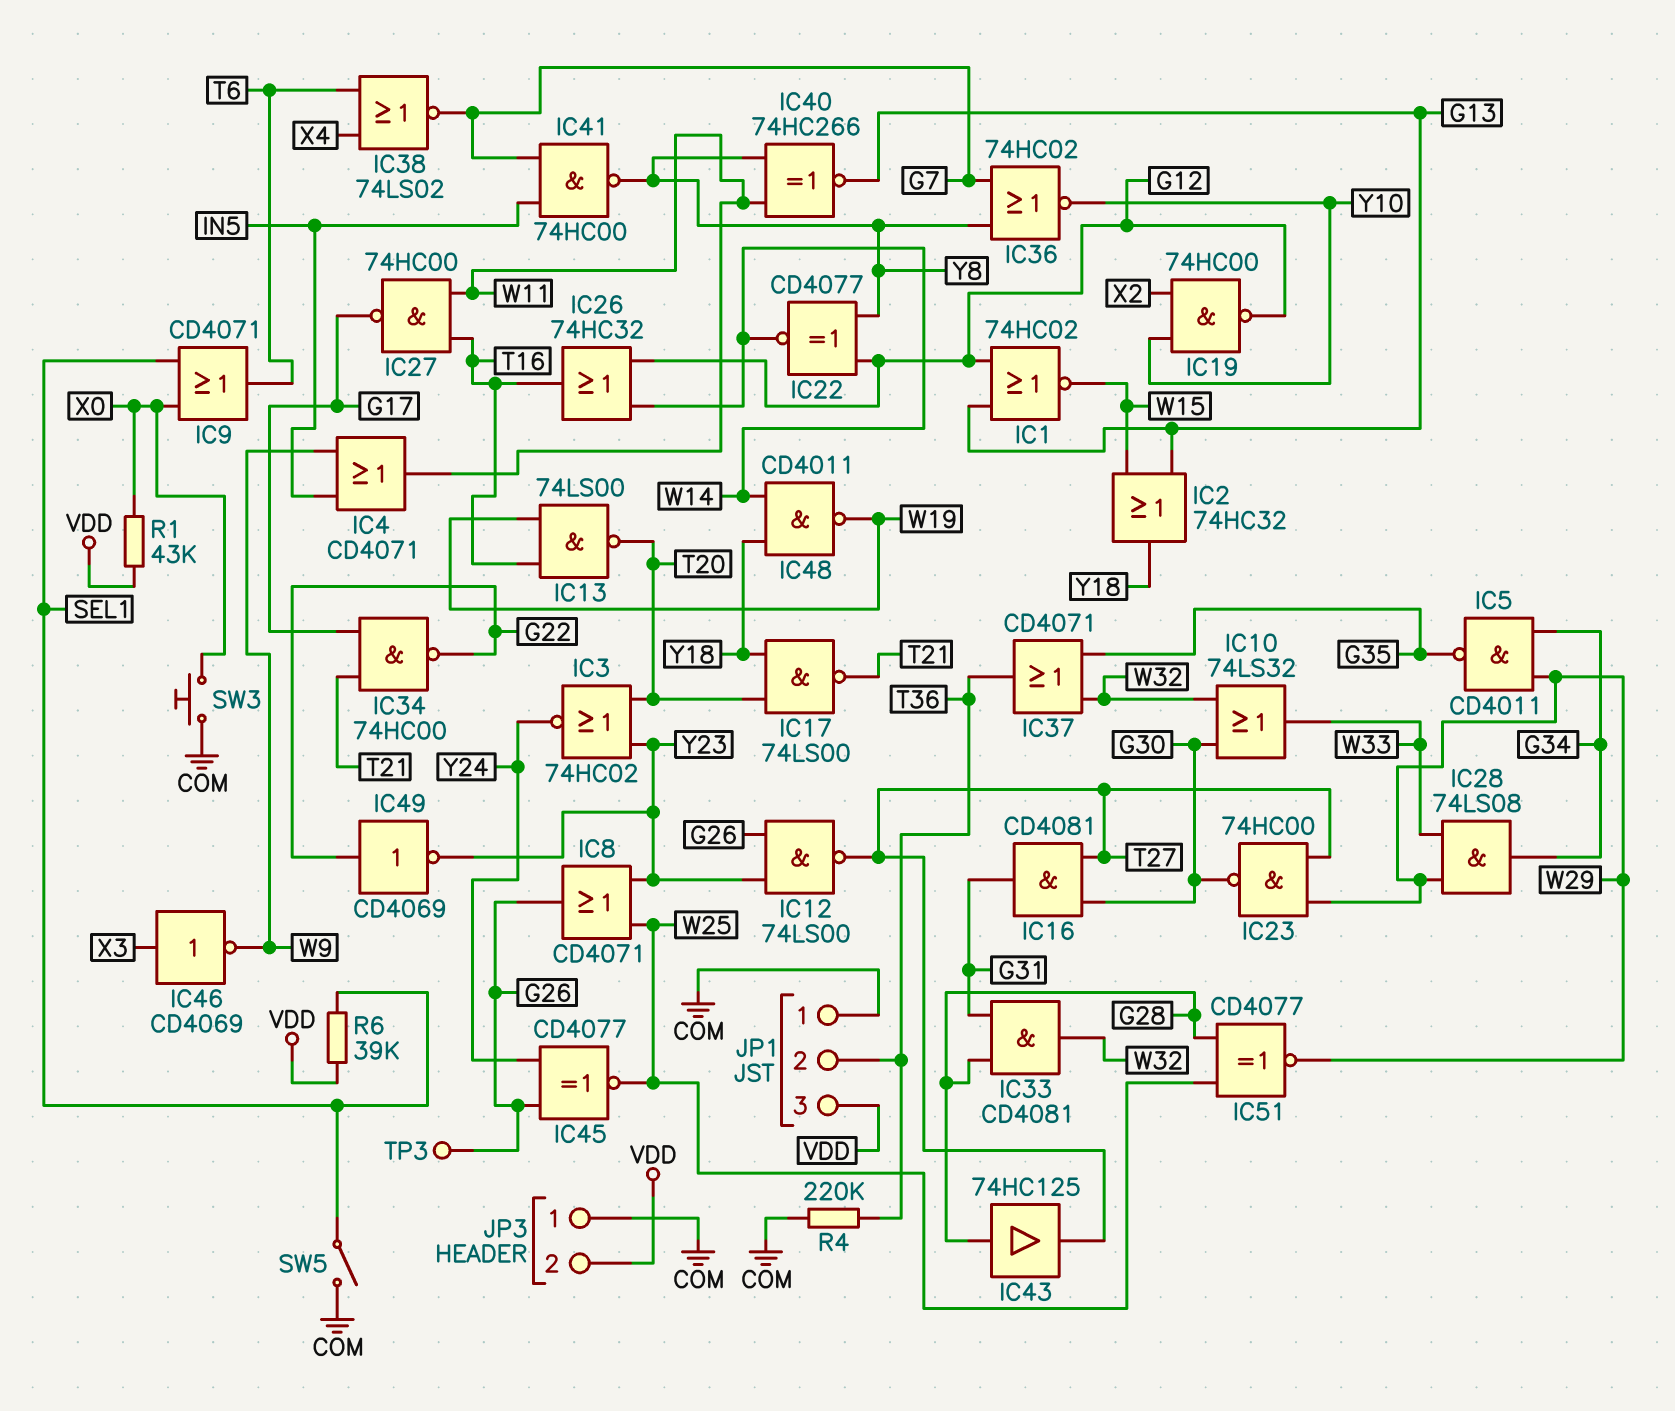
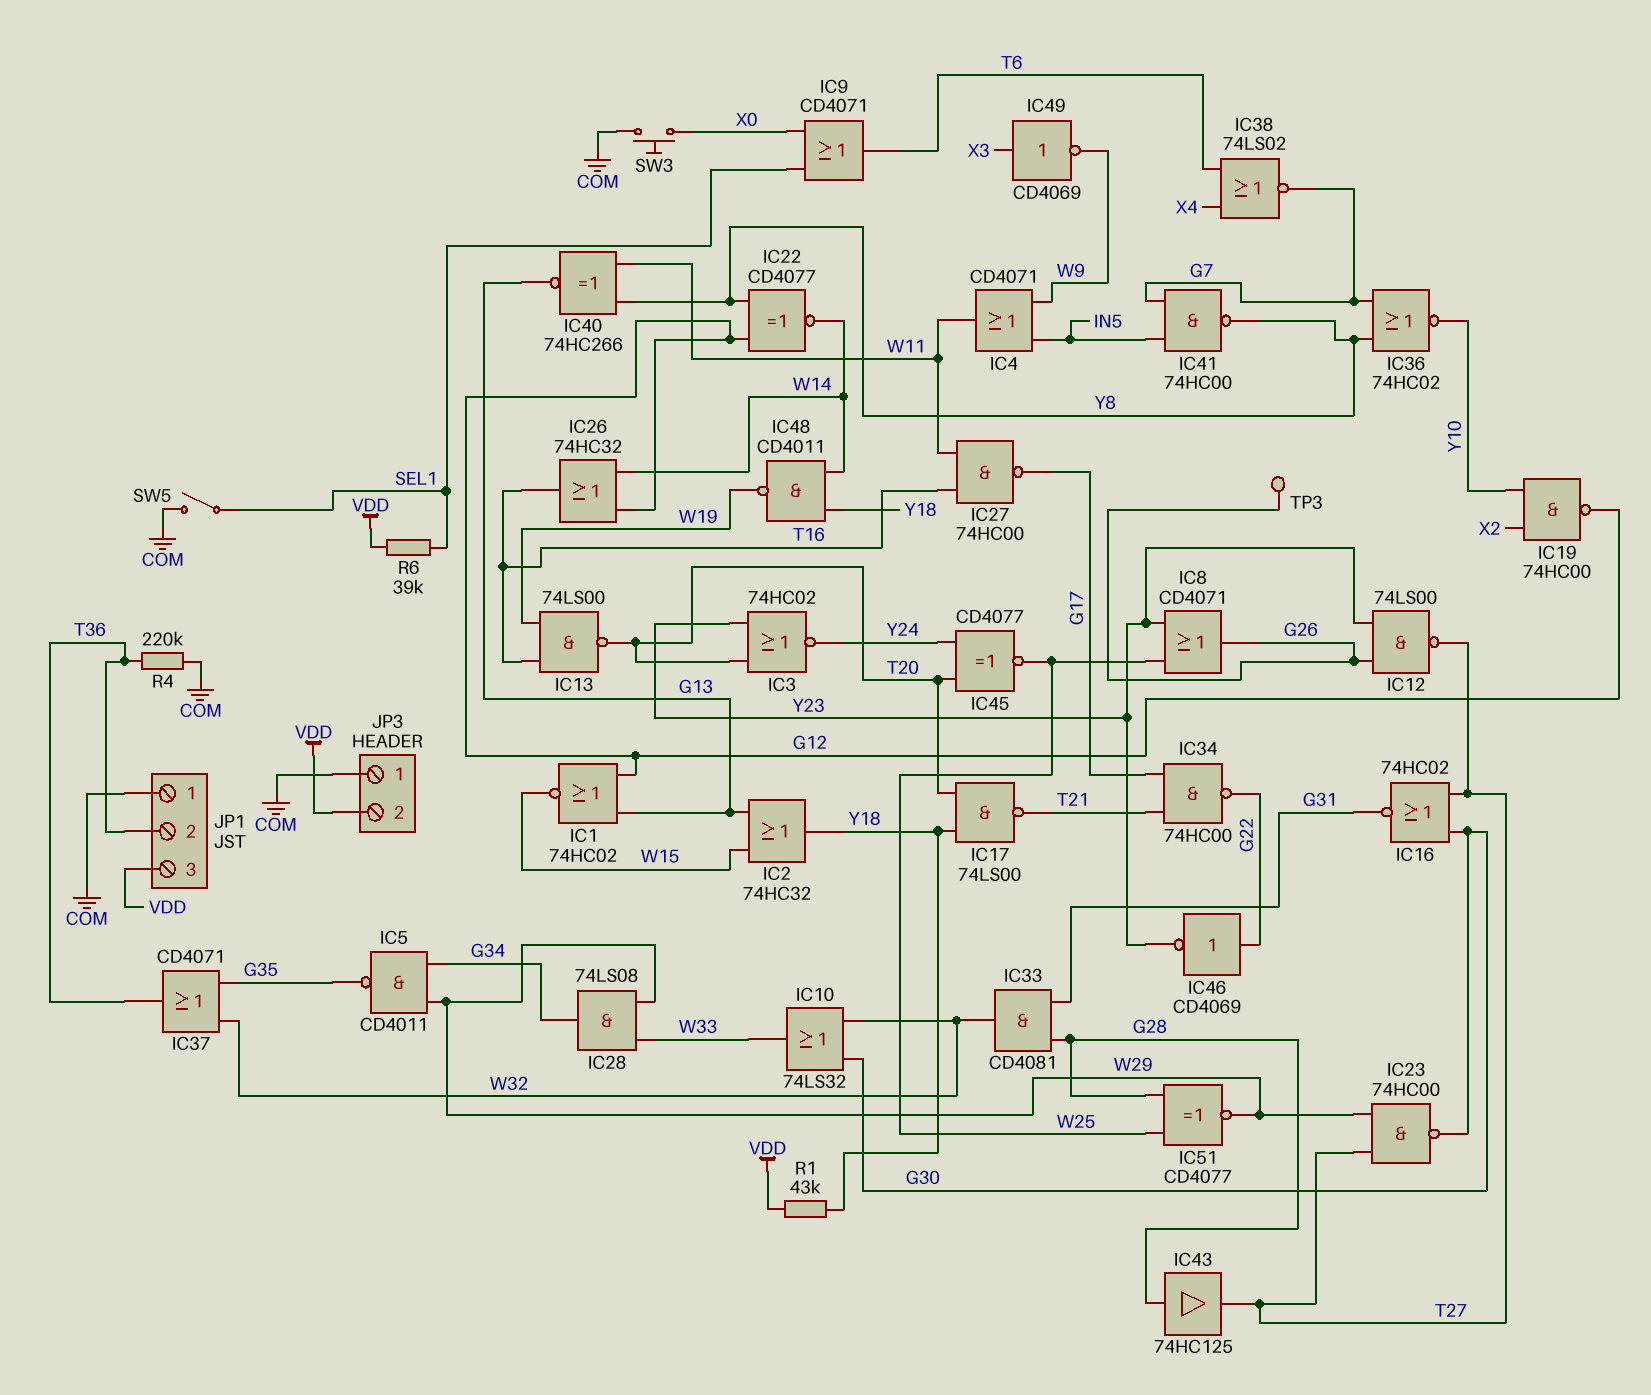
IC16: AND CD4081 (in G30, in T27, out G31) -> NOR 74HC02 (in G30, in T27, out G31)
IC45: XNOR CD4077 (in G26, in Y24, out W25) -> XNOR CD4077 (in T20, in Y24, out W25)
IC46: NOT CD4069 (in X3, out W9) -> NOT CD4069 (in G22, out Y23)
IC49: NOT CD4069 (in G22, out Y23) -> NOT CD4069 (in X3, out W9)
R1: 43k (VDD, X0) -> 43k (VDD, Y18)

